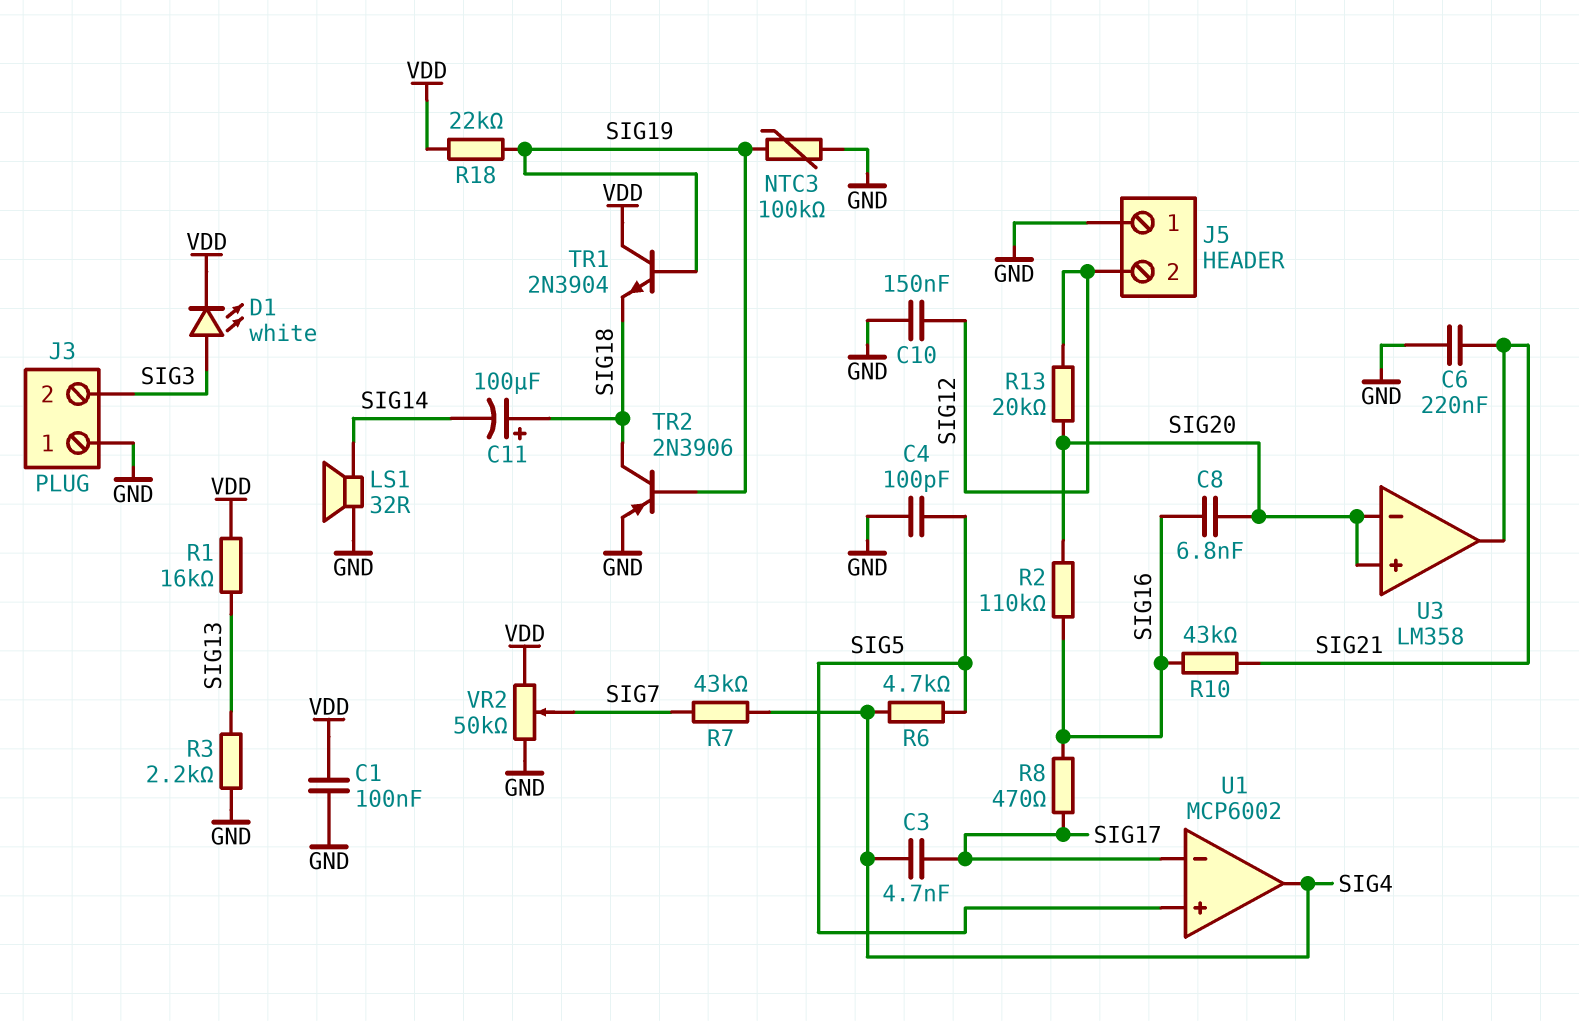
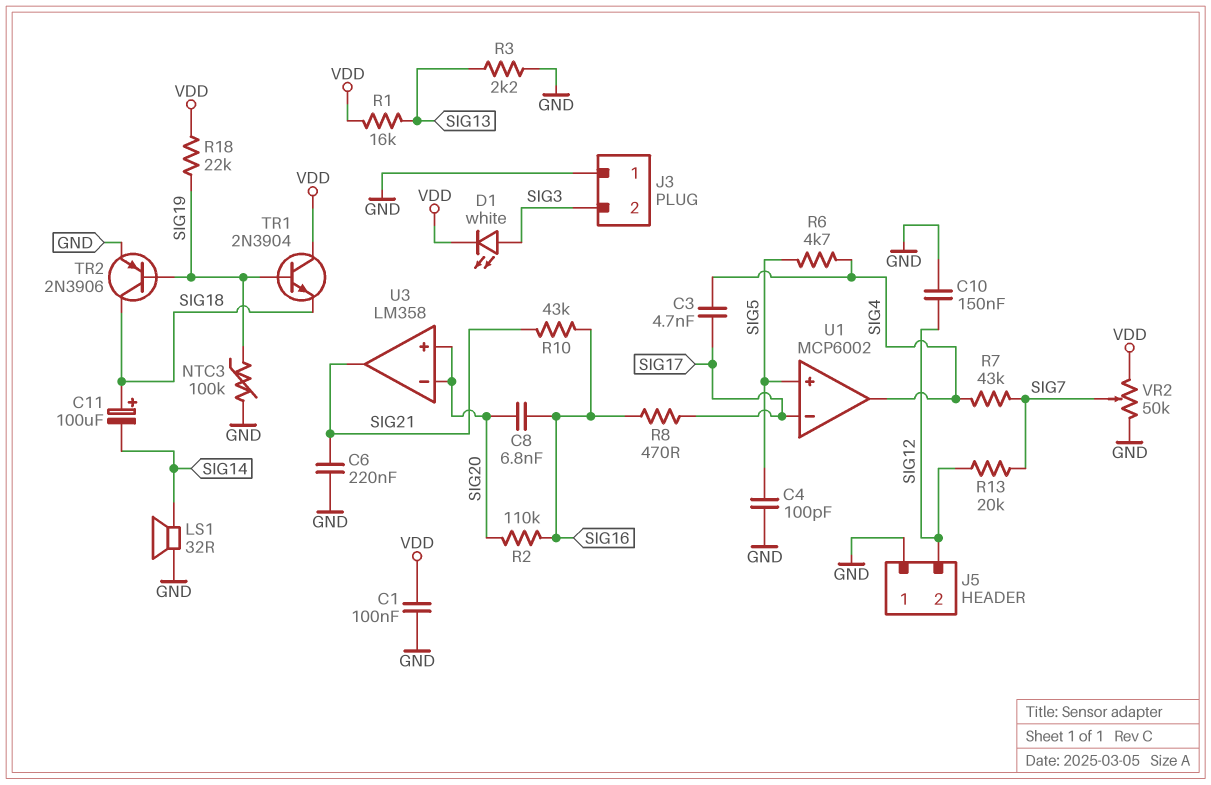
R13: 20k (SIG12, SIG20) -> 20k (SIG7, SIG12)

